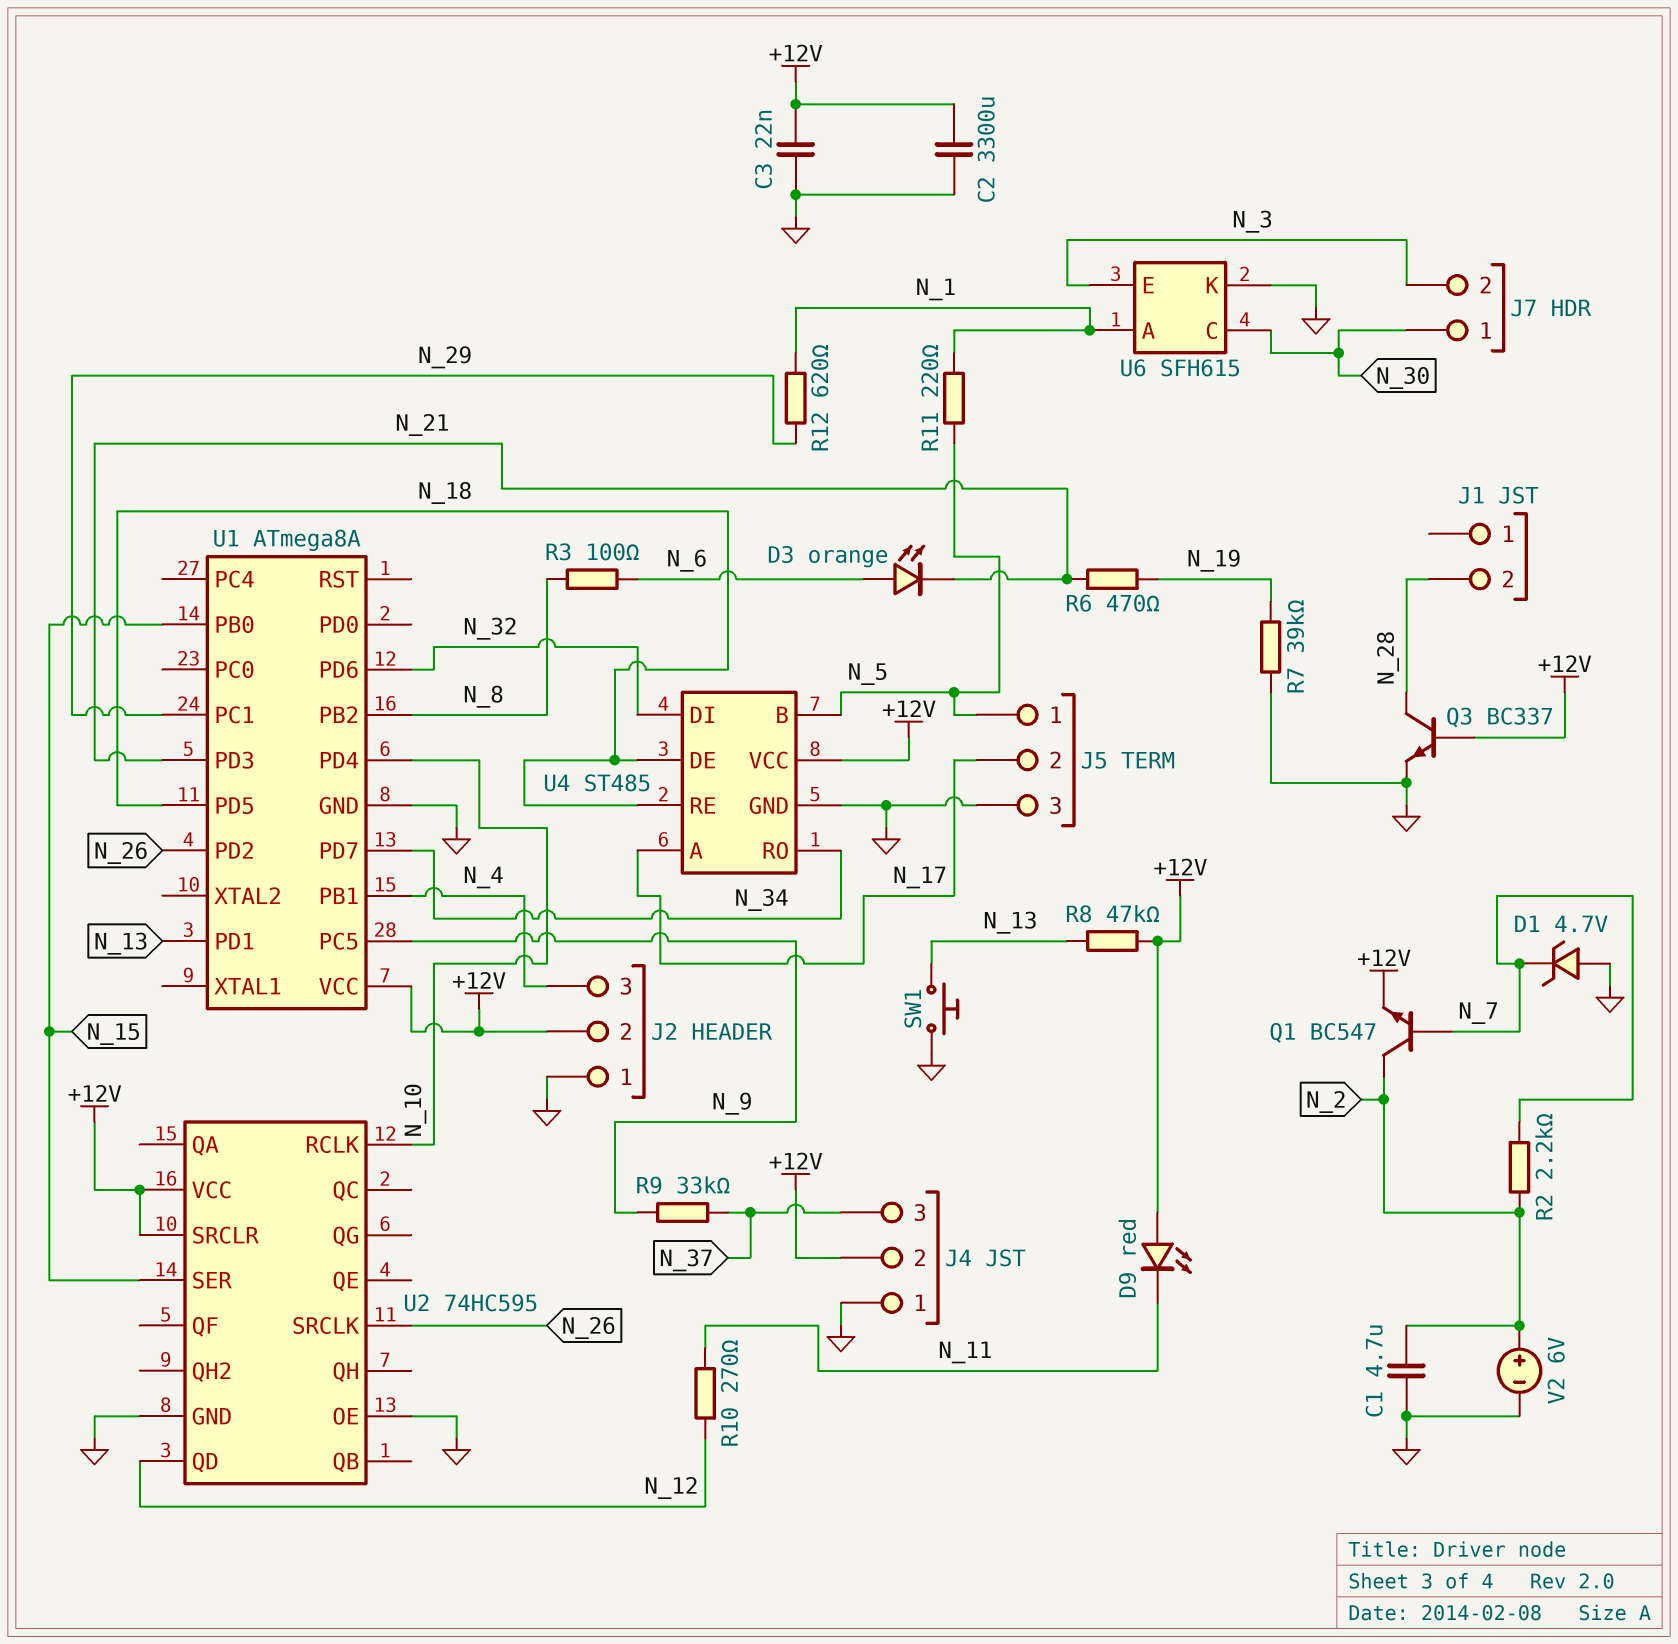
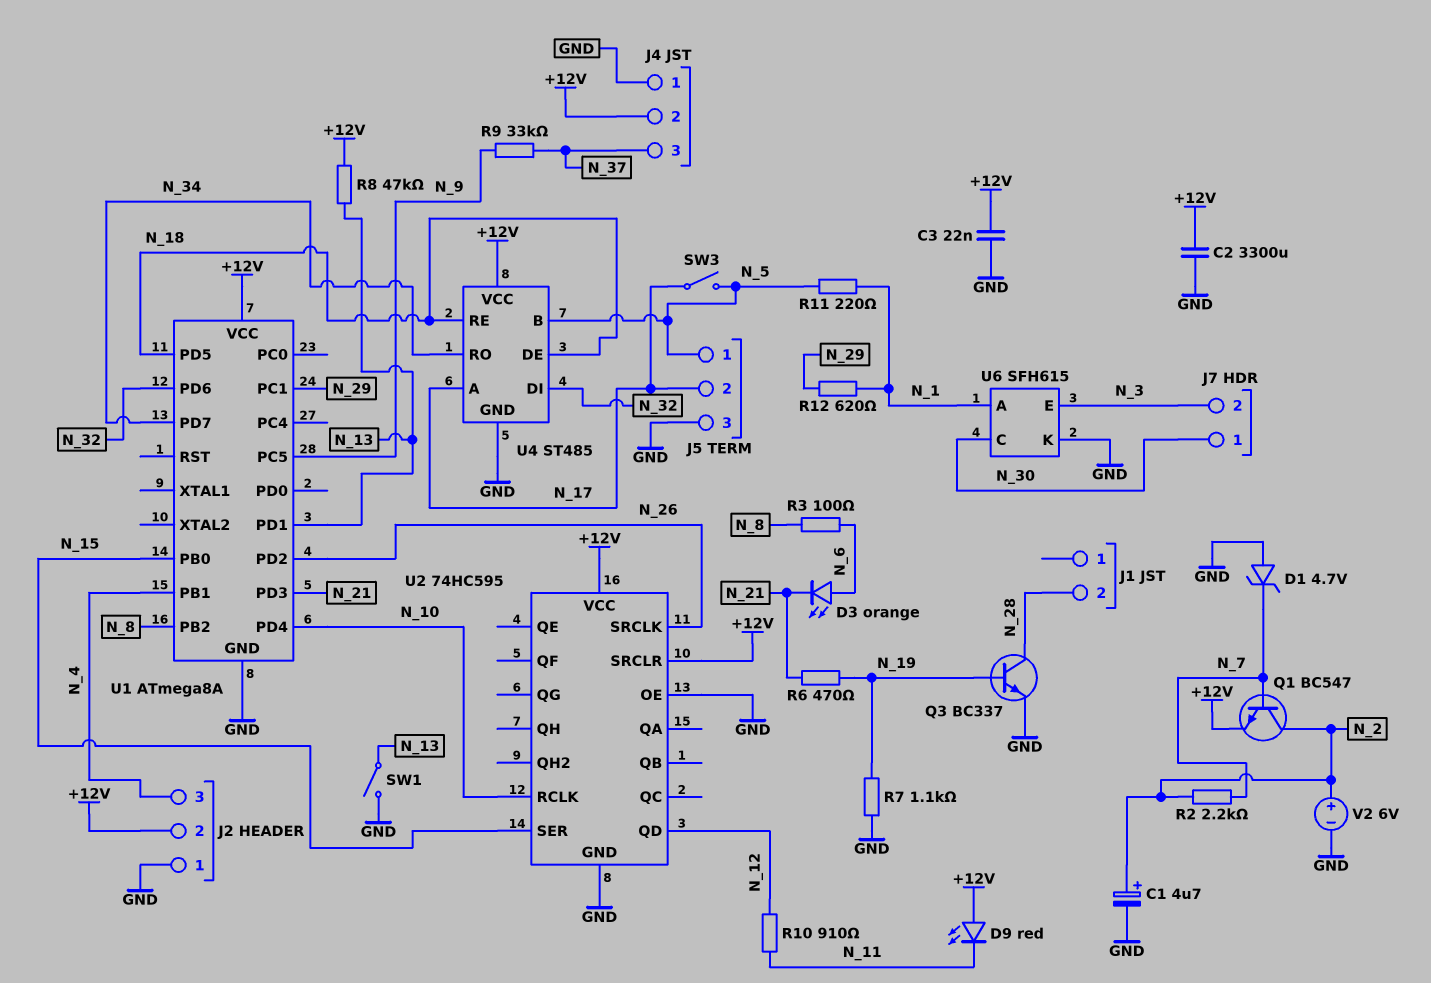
C1: 4.7uF (GND, N_2) -> 4.7uF (plus N_2, minus GND)
Q3: NPN BC337 (B +12V, C N_28, E GND) -> NPN BC337 (B N_19, C N_28, E GND)
R7: 39k (GND, N_19) -> 1.1k (GND, N_19)
R10: 270 (N_11, N_12) -> 910 (N_11, N_12)
SW1: button (GND, N_13) -> switch (GND, N_13)
SW3: none -> switch (N_5, N_17)

